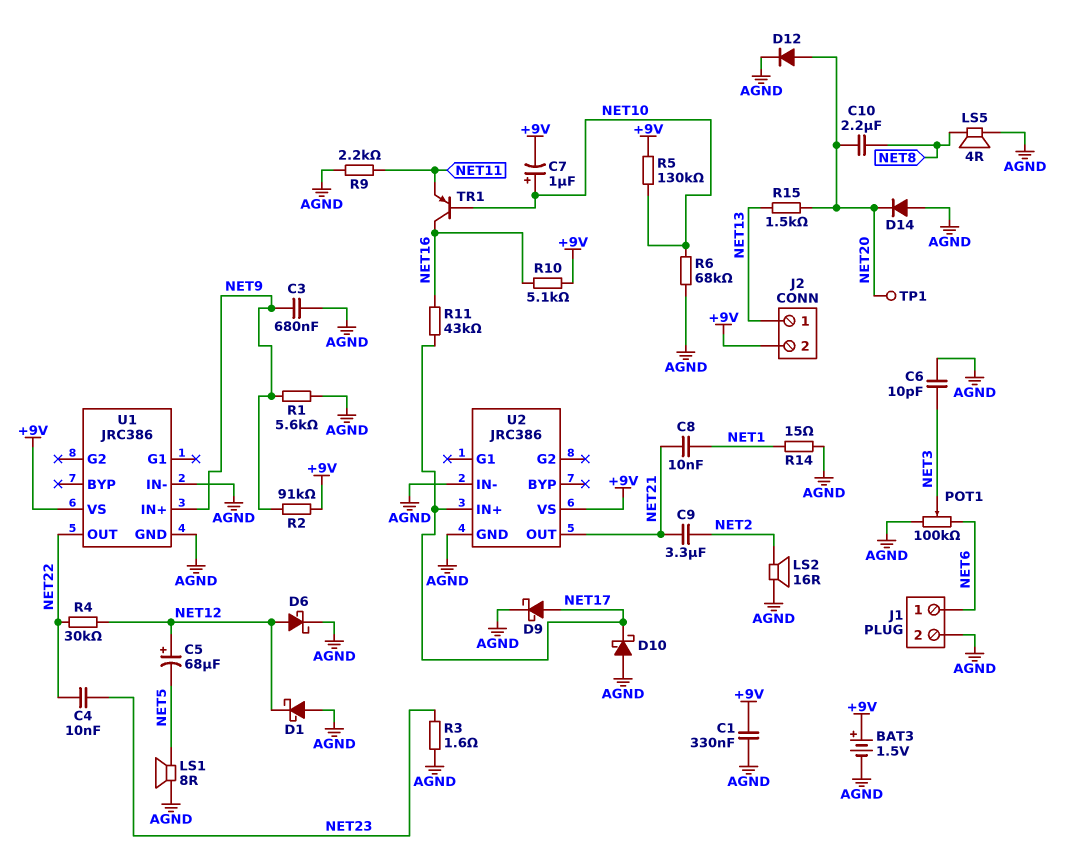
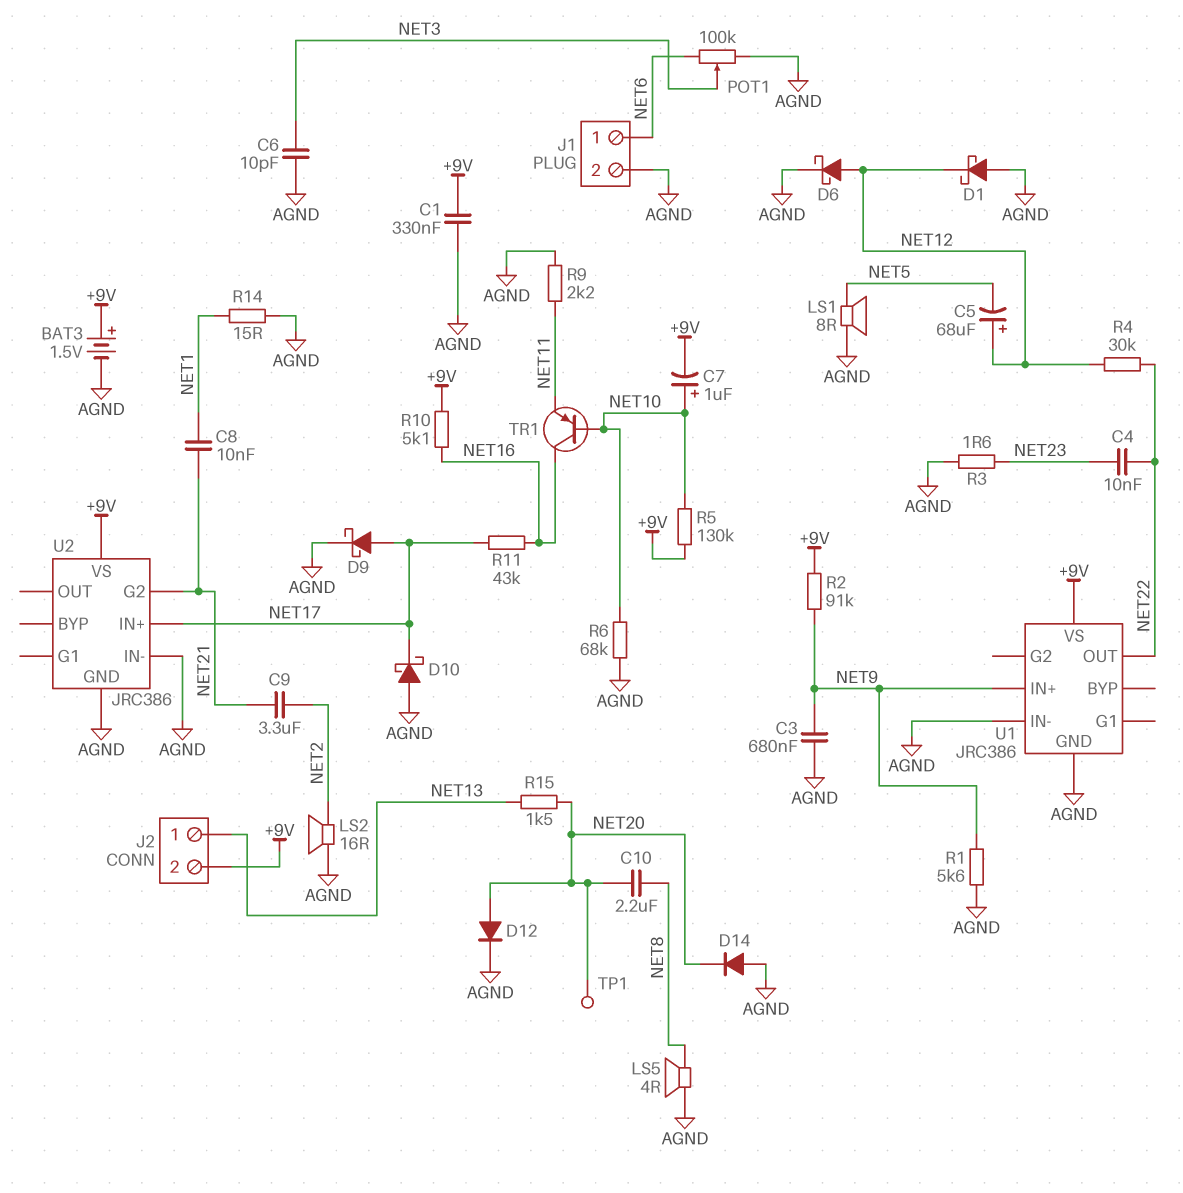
U2 pin G2: none -> NET21
U2 pin OUT: NET21 -> none

